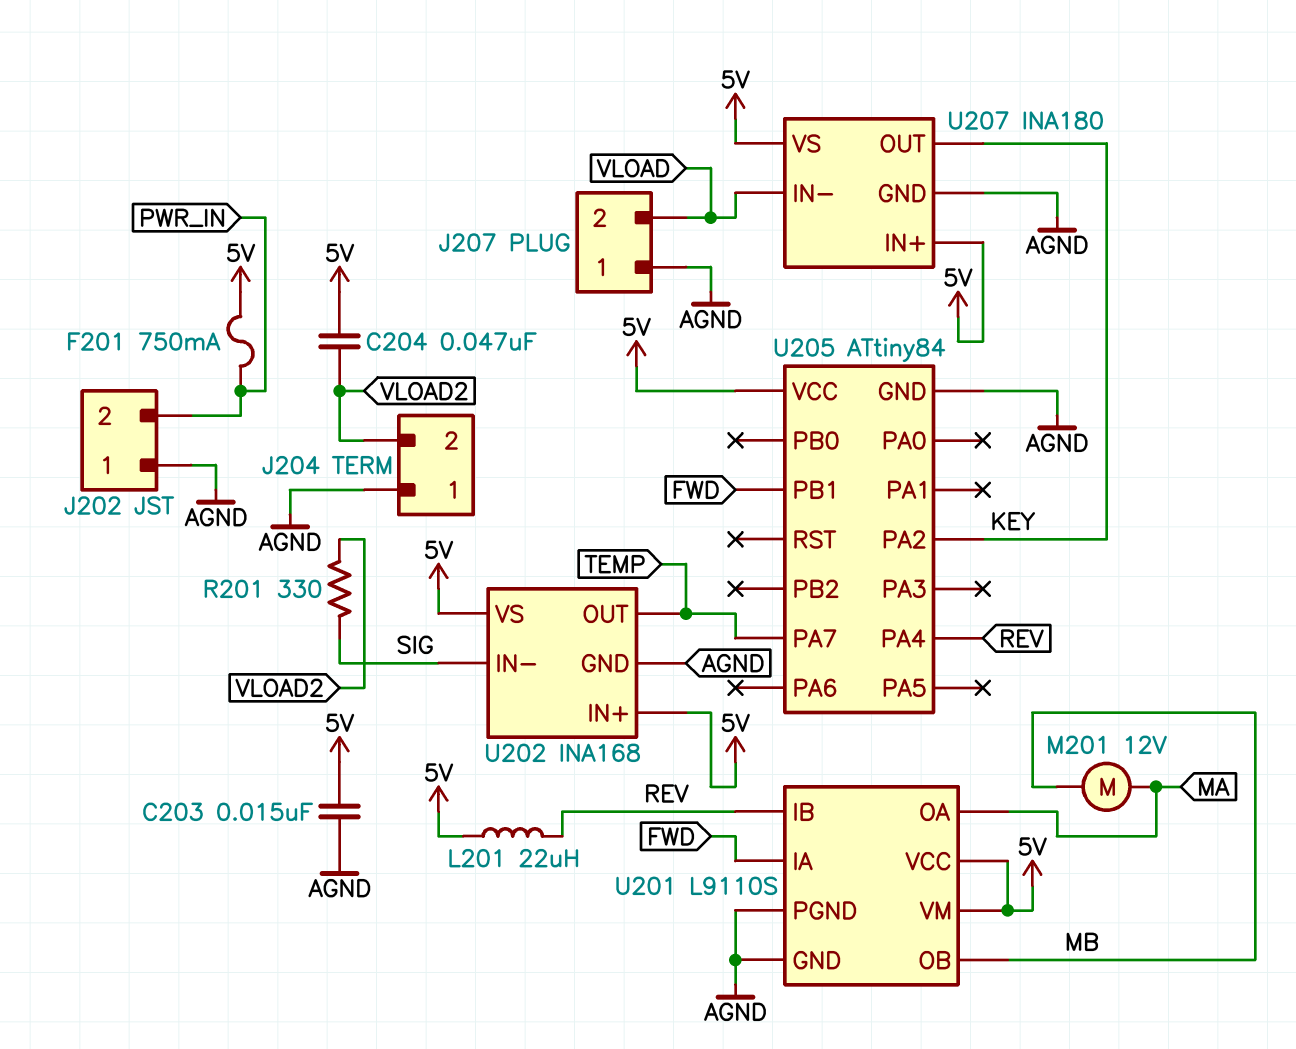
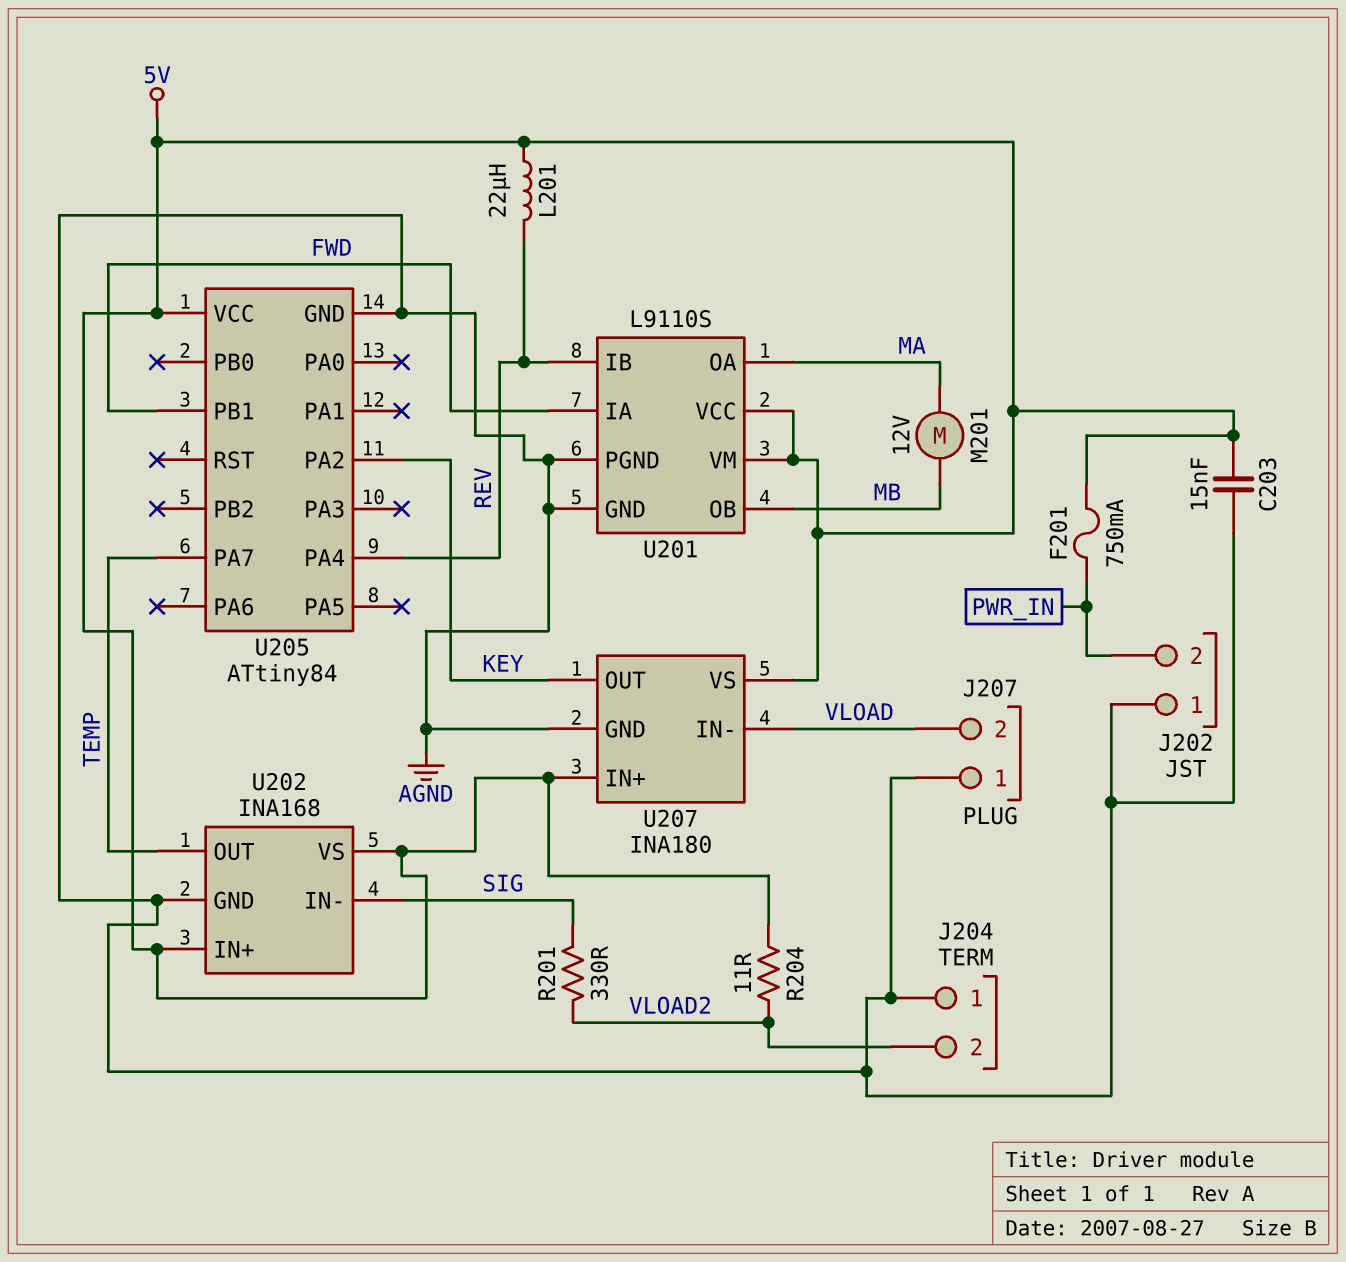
C204: 47nF (5V, VLOAD2) -> none
R204: none -> 11 (5V, VLOAD2)

